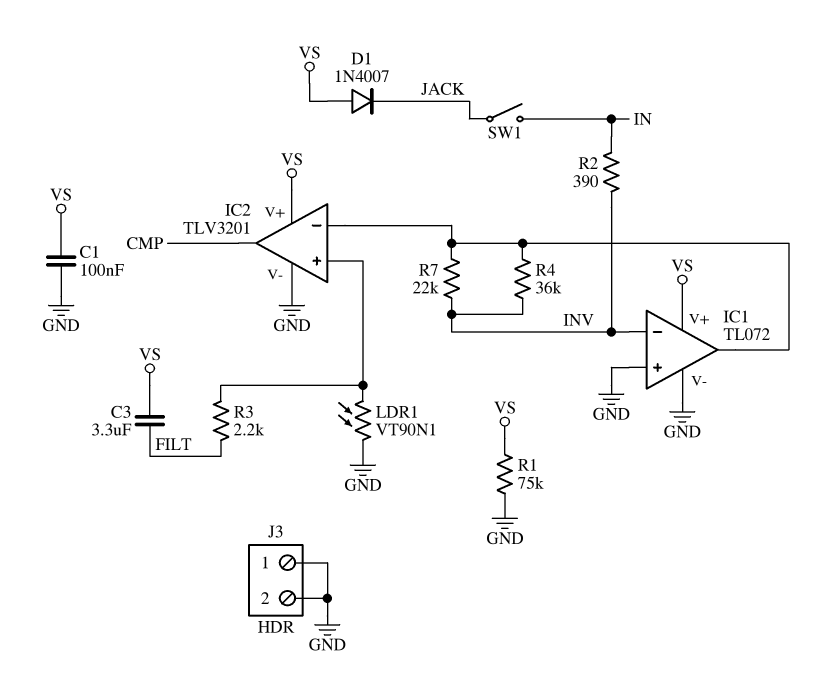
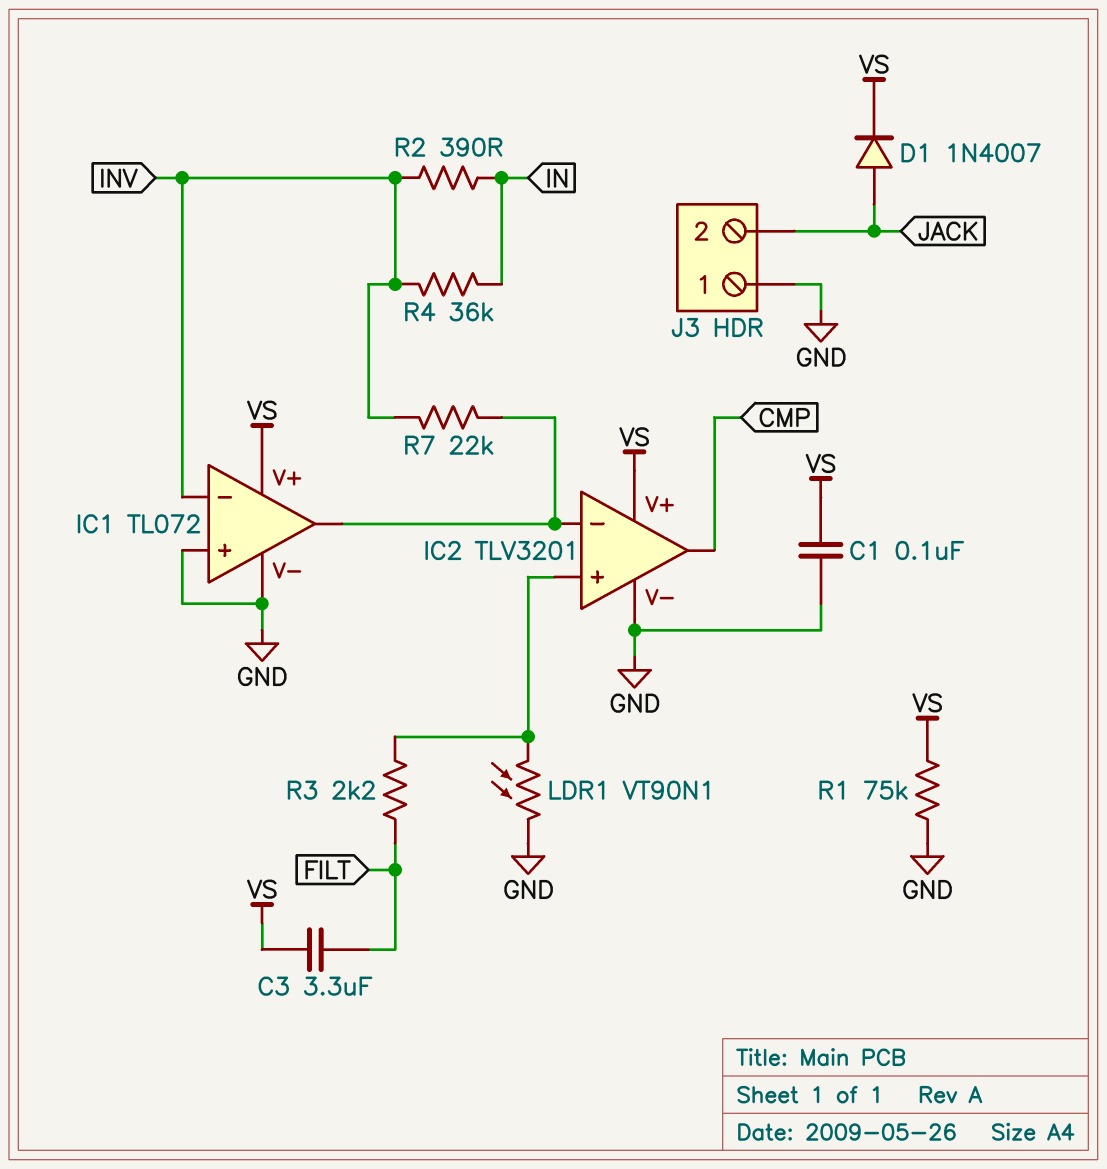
D1: diode 1N4007 (A VS, K JACK) -> diode 1N4007 (A JACK, K VS)
J3 pin 2: GND -> JACK
R4: 36k (IC1/out, INV) -> 36k (IN, INV)
SW1: switch (IN, JACK) -> none

